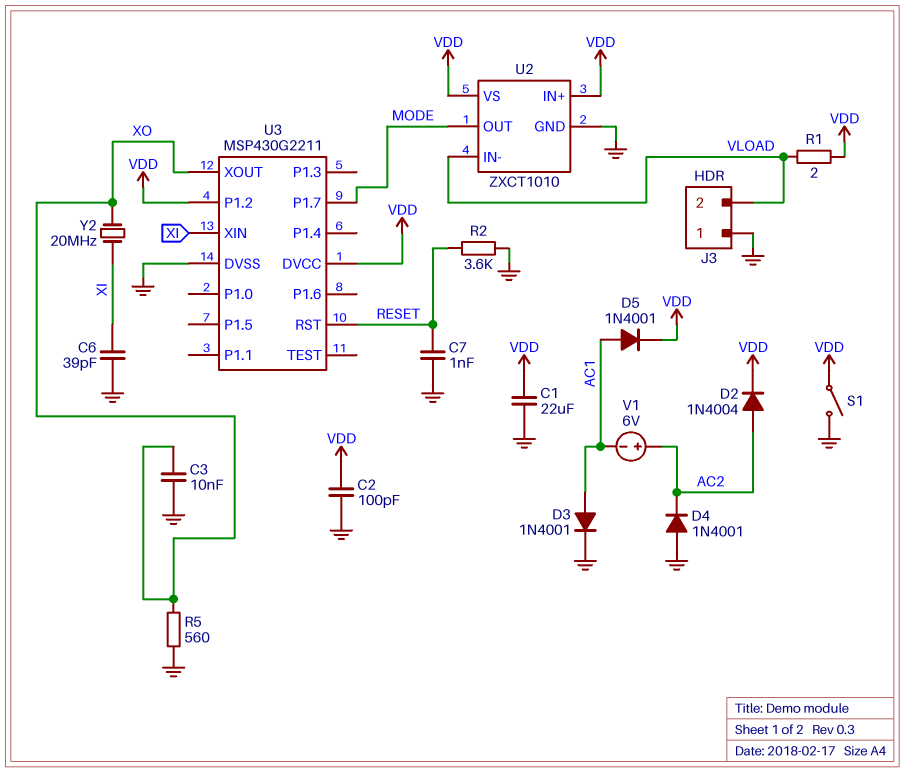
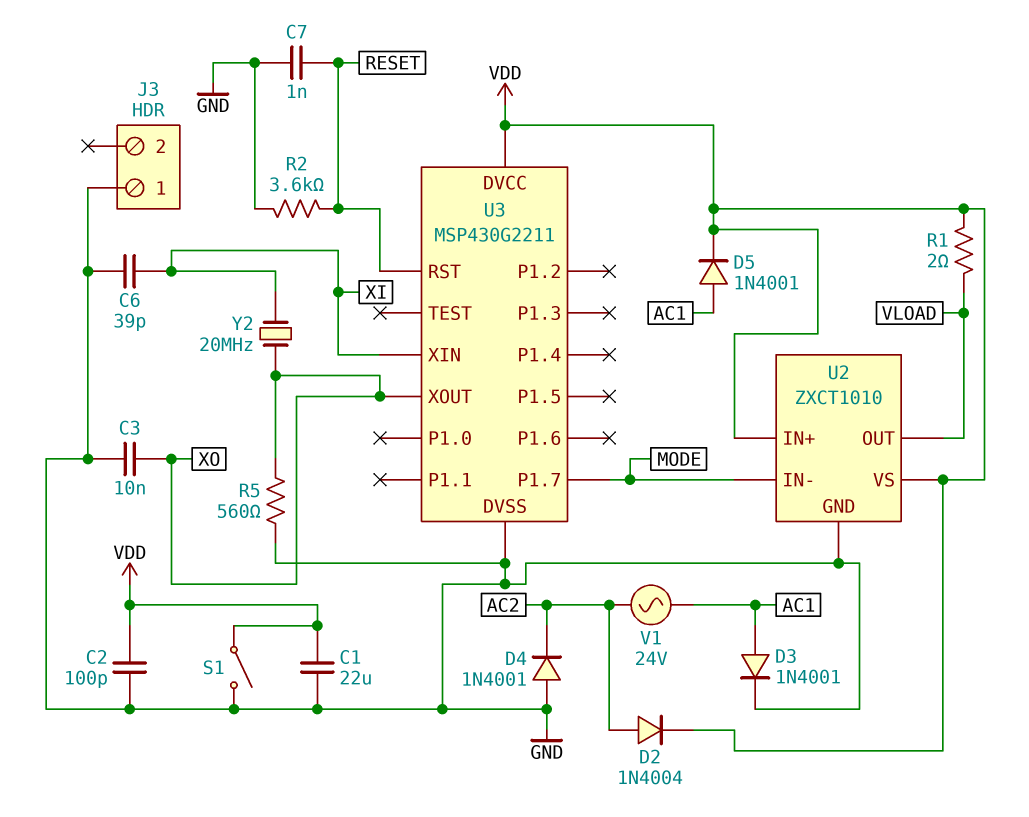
J3 pin 2: VLOAD -> none
U2 pin IN-: VLOAD -> MODE
U2 pin OUT: MODE -> VLOAD
U3 pin P1.2: VDD -> none
V1: 6V (plus AC2, minus AC1) -> AC 24V (AC1, AC2)

